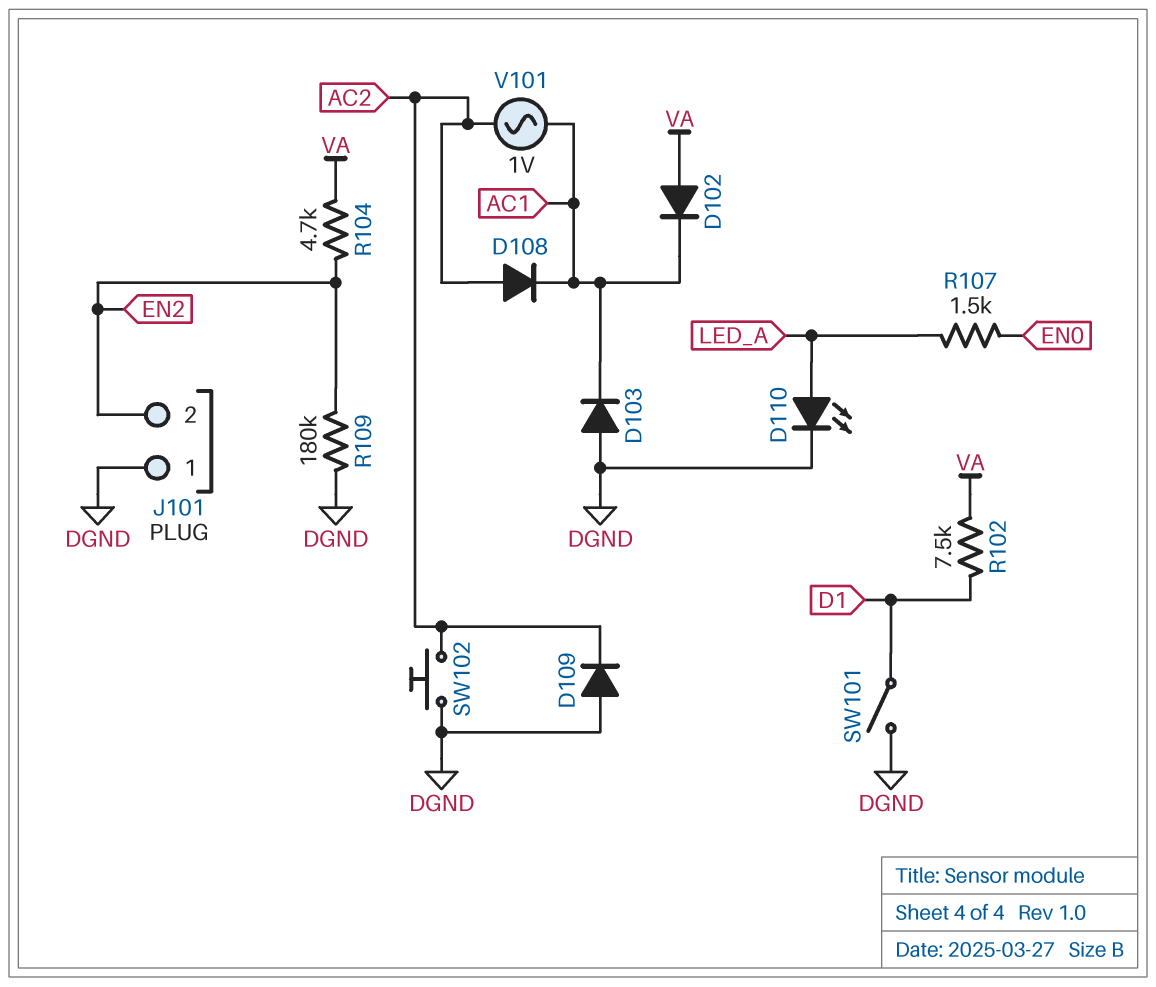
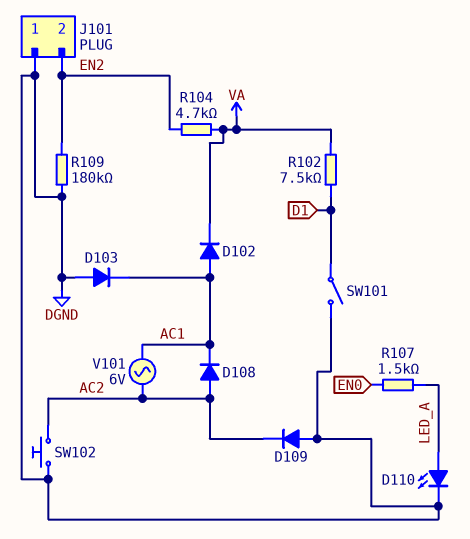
D102: diode (A VA, K AC1) -> diode (A AC1, K VA)
V101: AC 1V (AC1, AC2) -> AC 6V (AC1, AC2)

